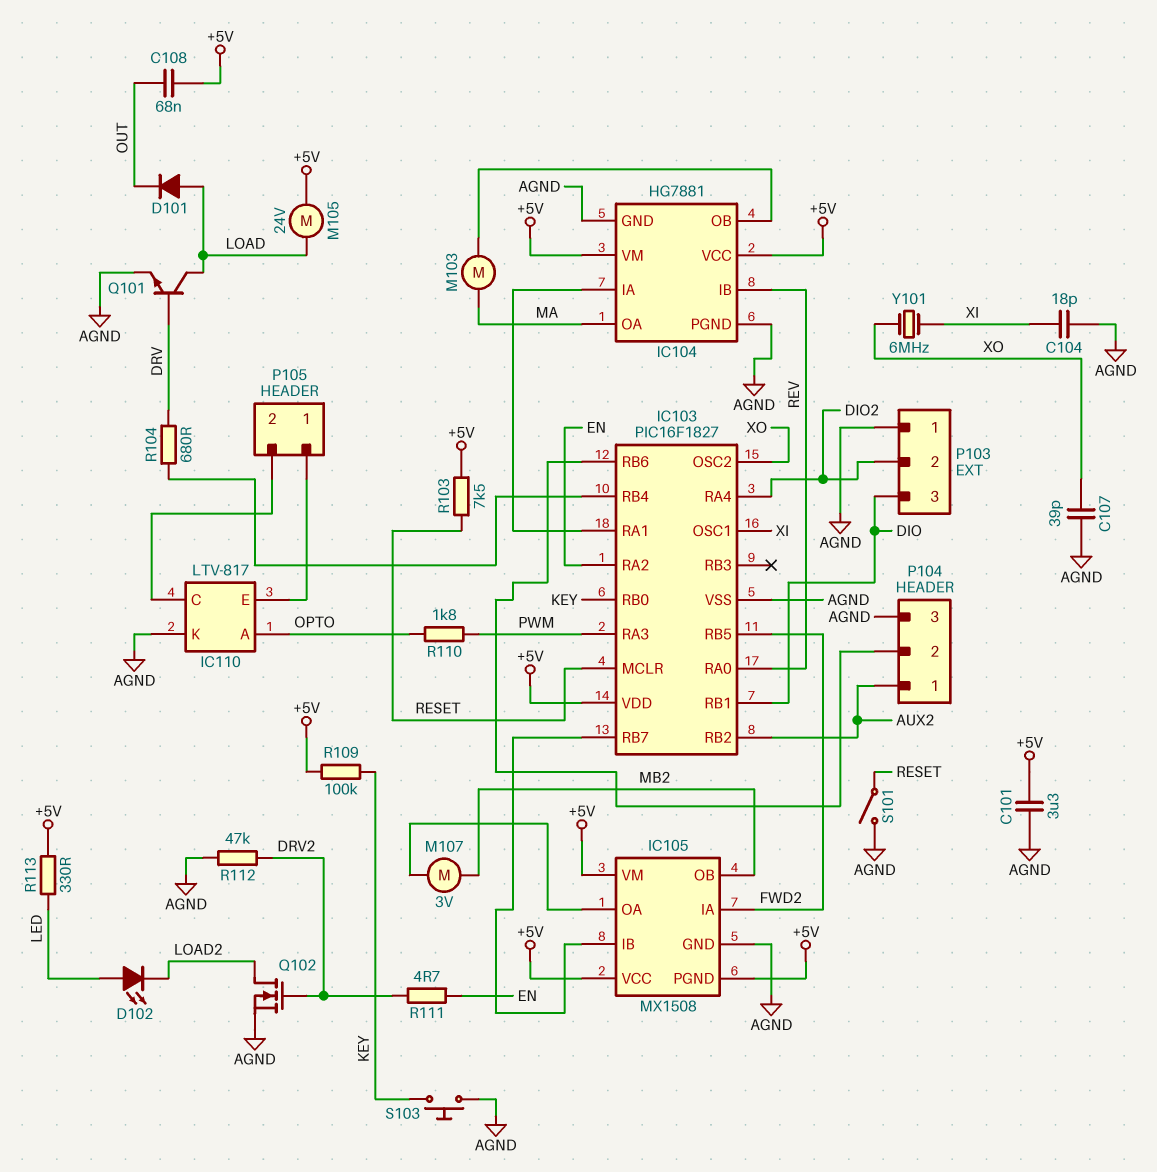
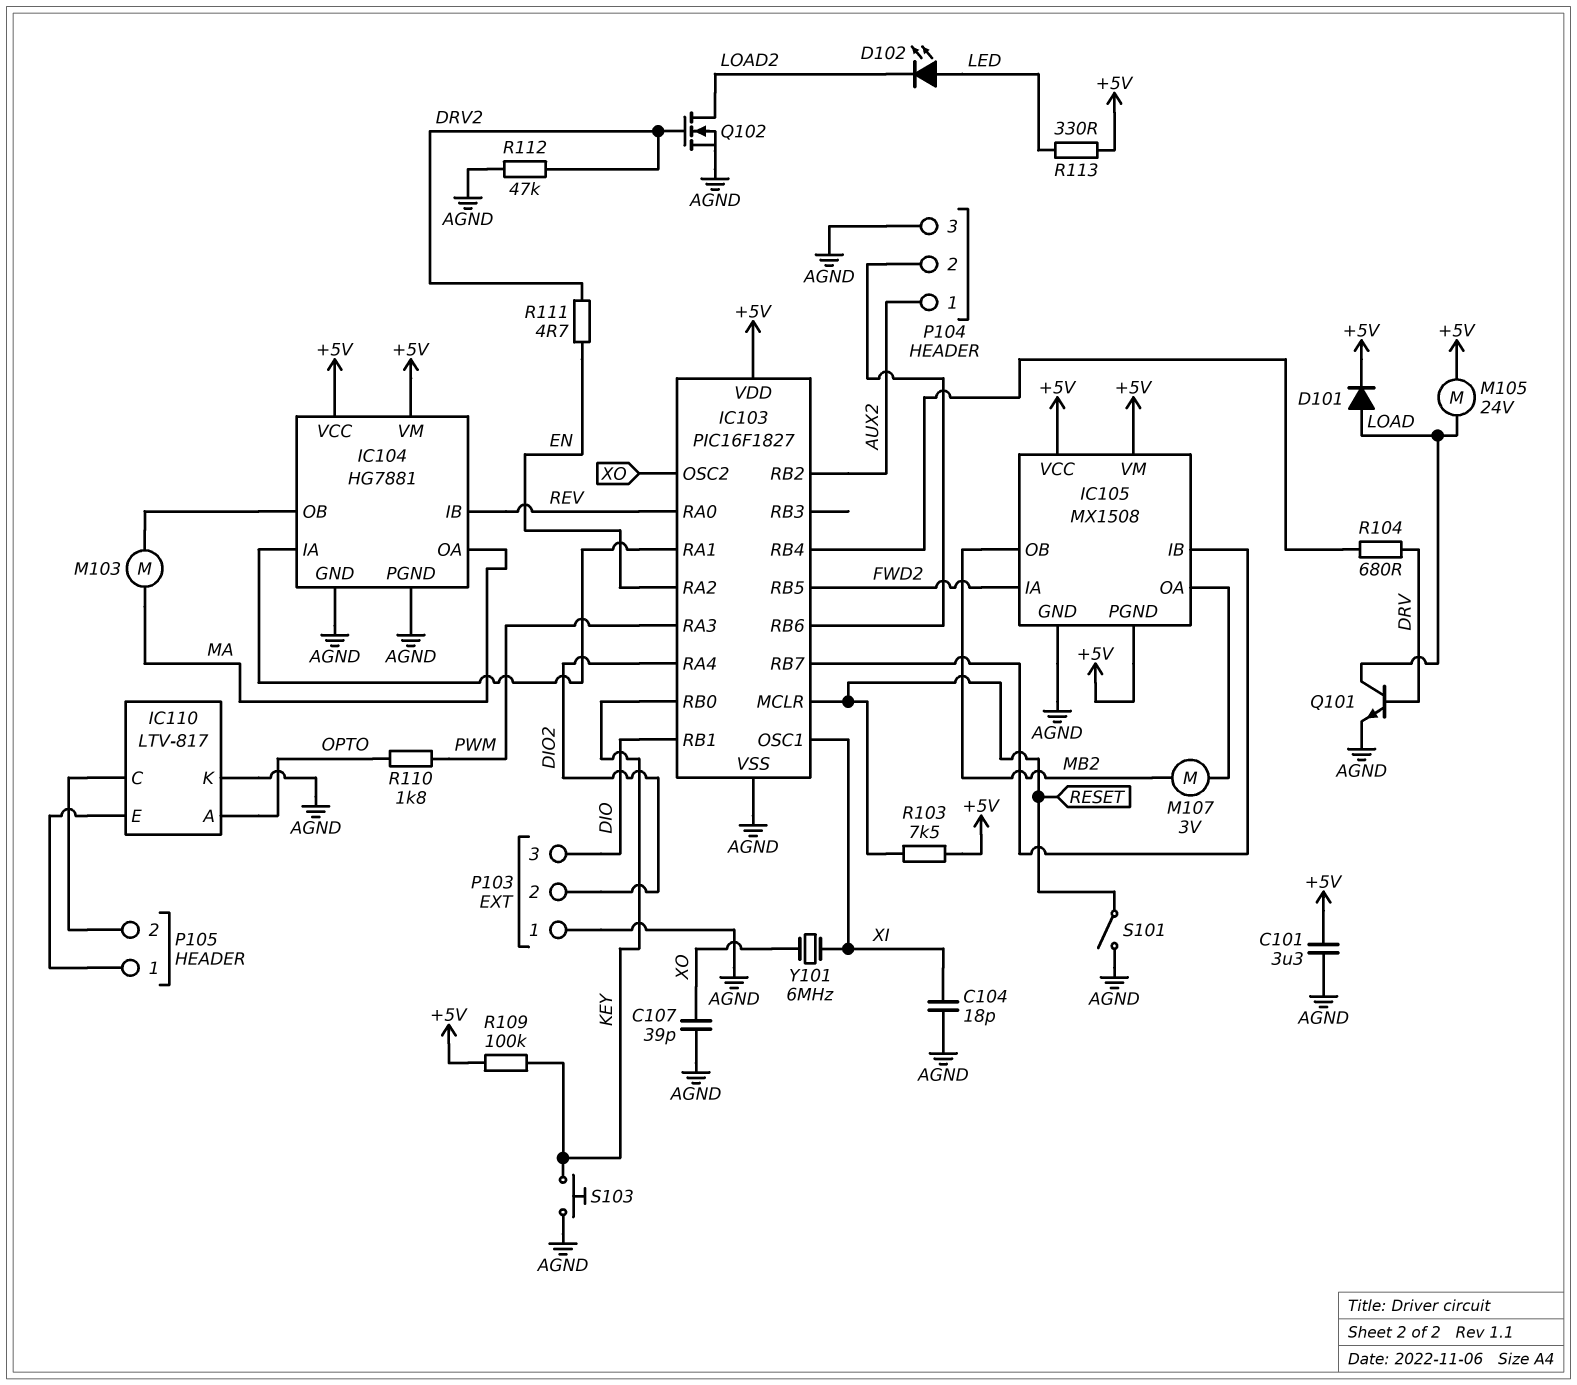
C108: 68nF (+5V, OUT) -> none
D101: diode (A LOAD, K OUT) -> diode (A LOAD, K +5V)

